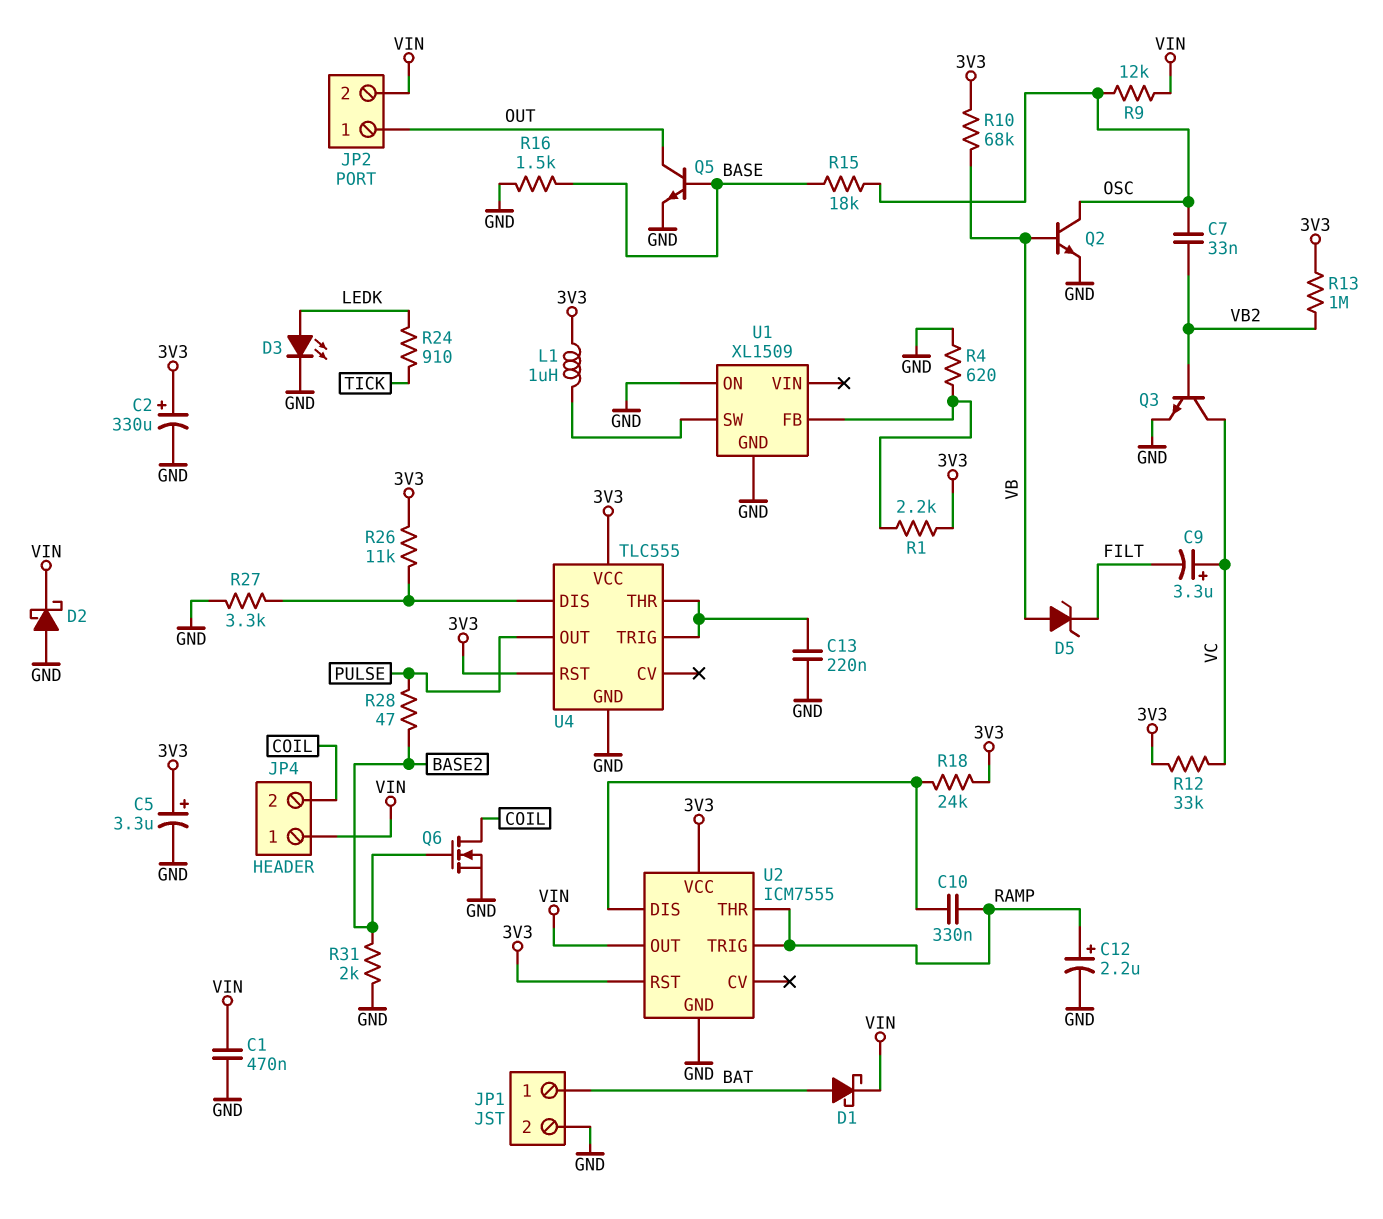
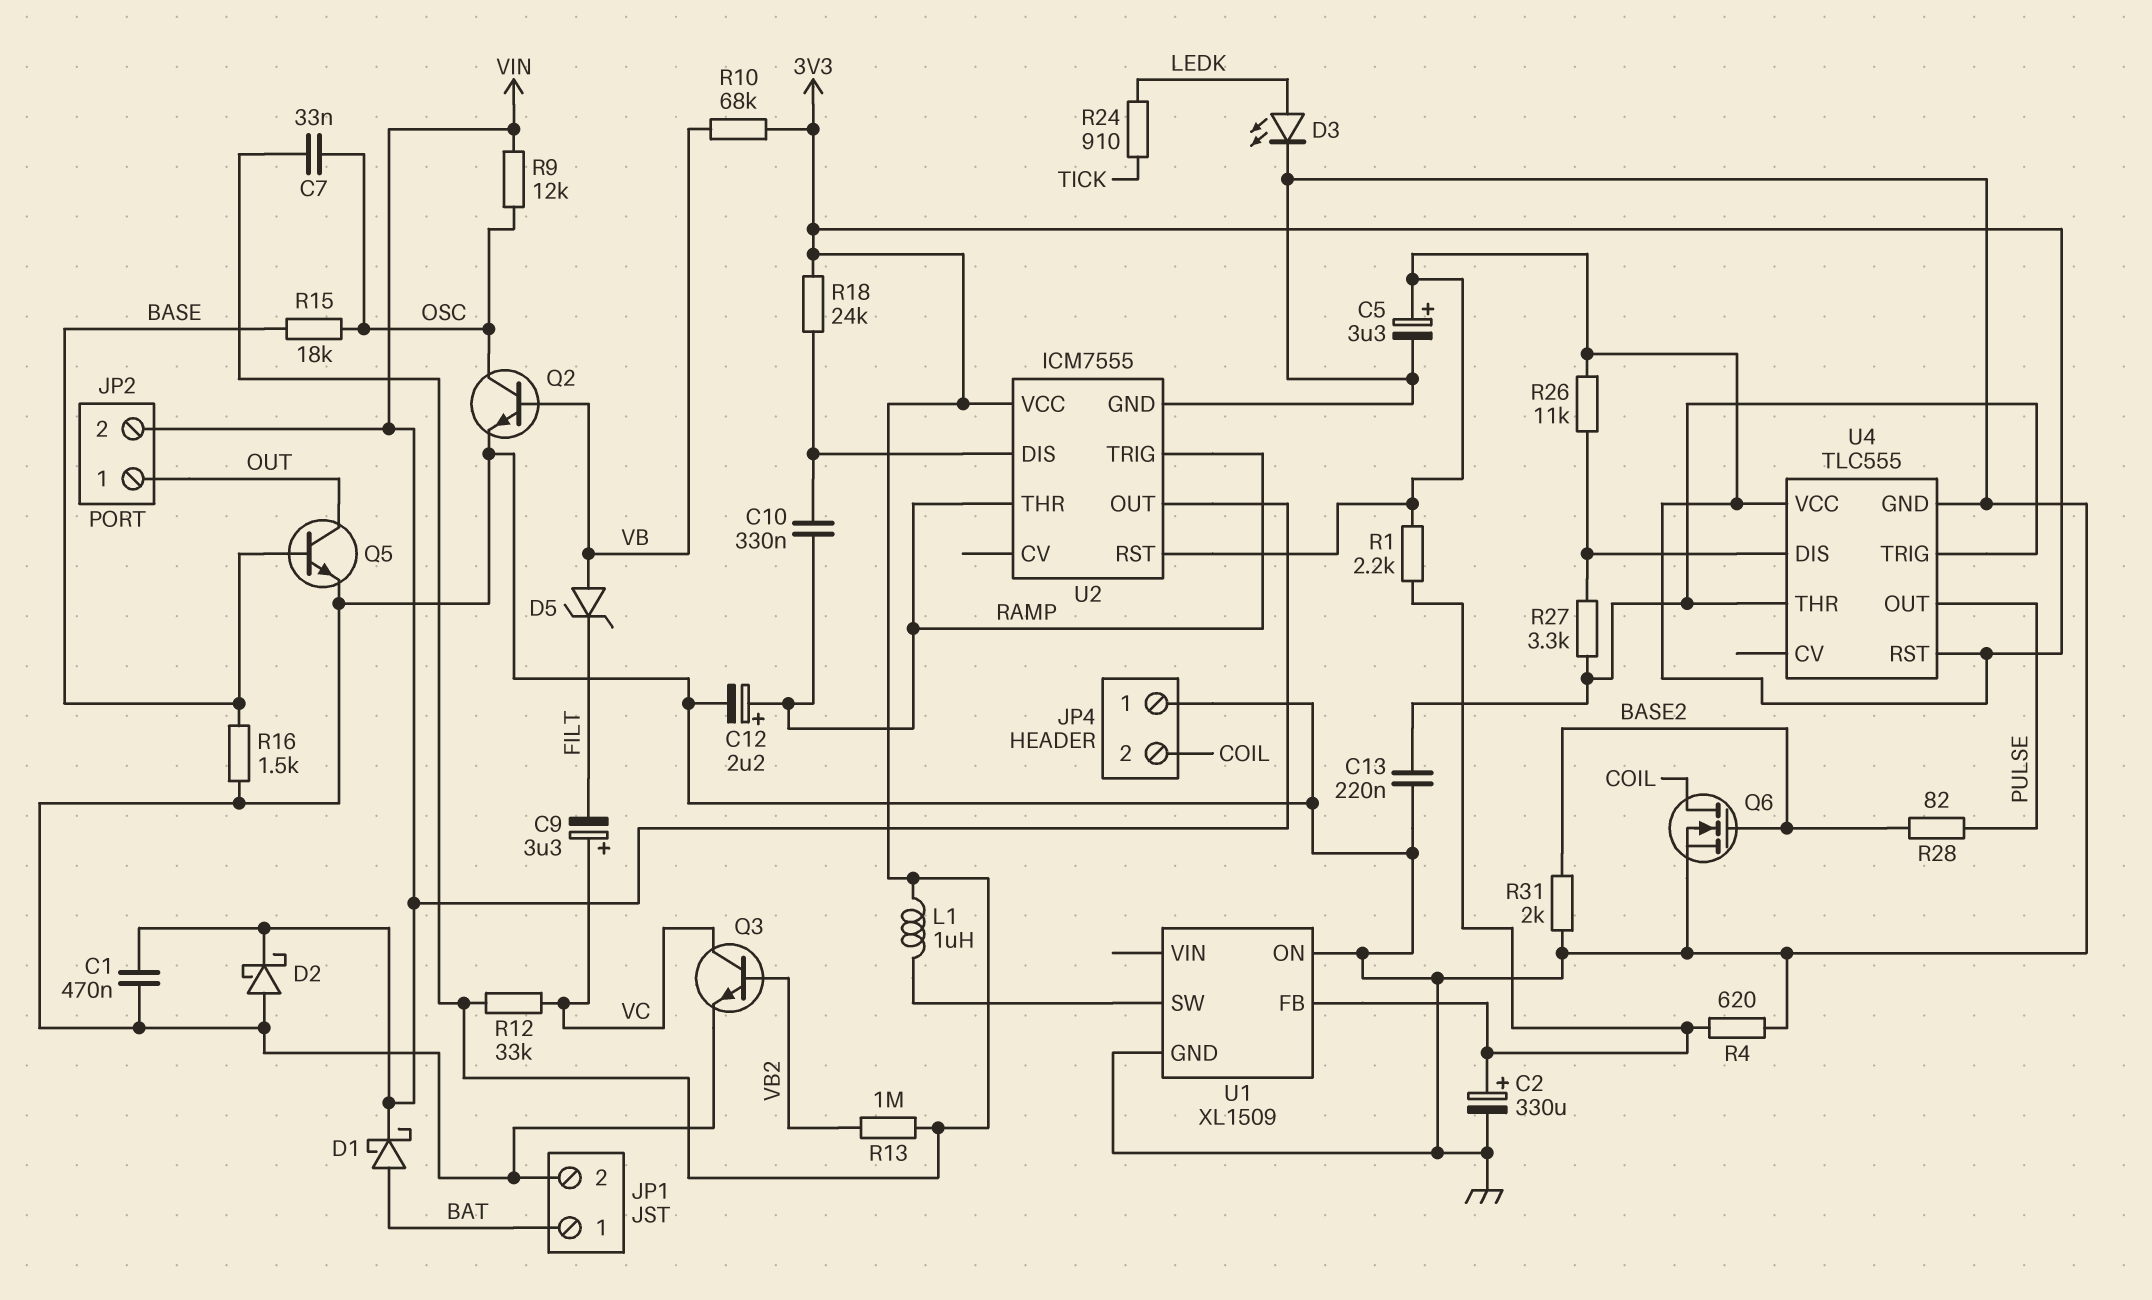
C2: 330uF (plus 3V3, minus GND) -> 330uF (plus U1/FB, minus GND)
C7: 33nF (OSC, VB2) -> 33nF (3V3, OSC)
JP4 pin 1: VIN -> GND
R27: 3.3k (GND, U4/DIS) -> 3.3k (U4/DIS, U4/THR)
R28: 47 (BASE2, PULSE) -> 82 (BASE2, PULSE)

